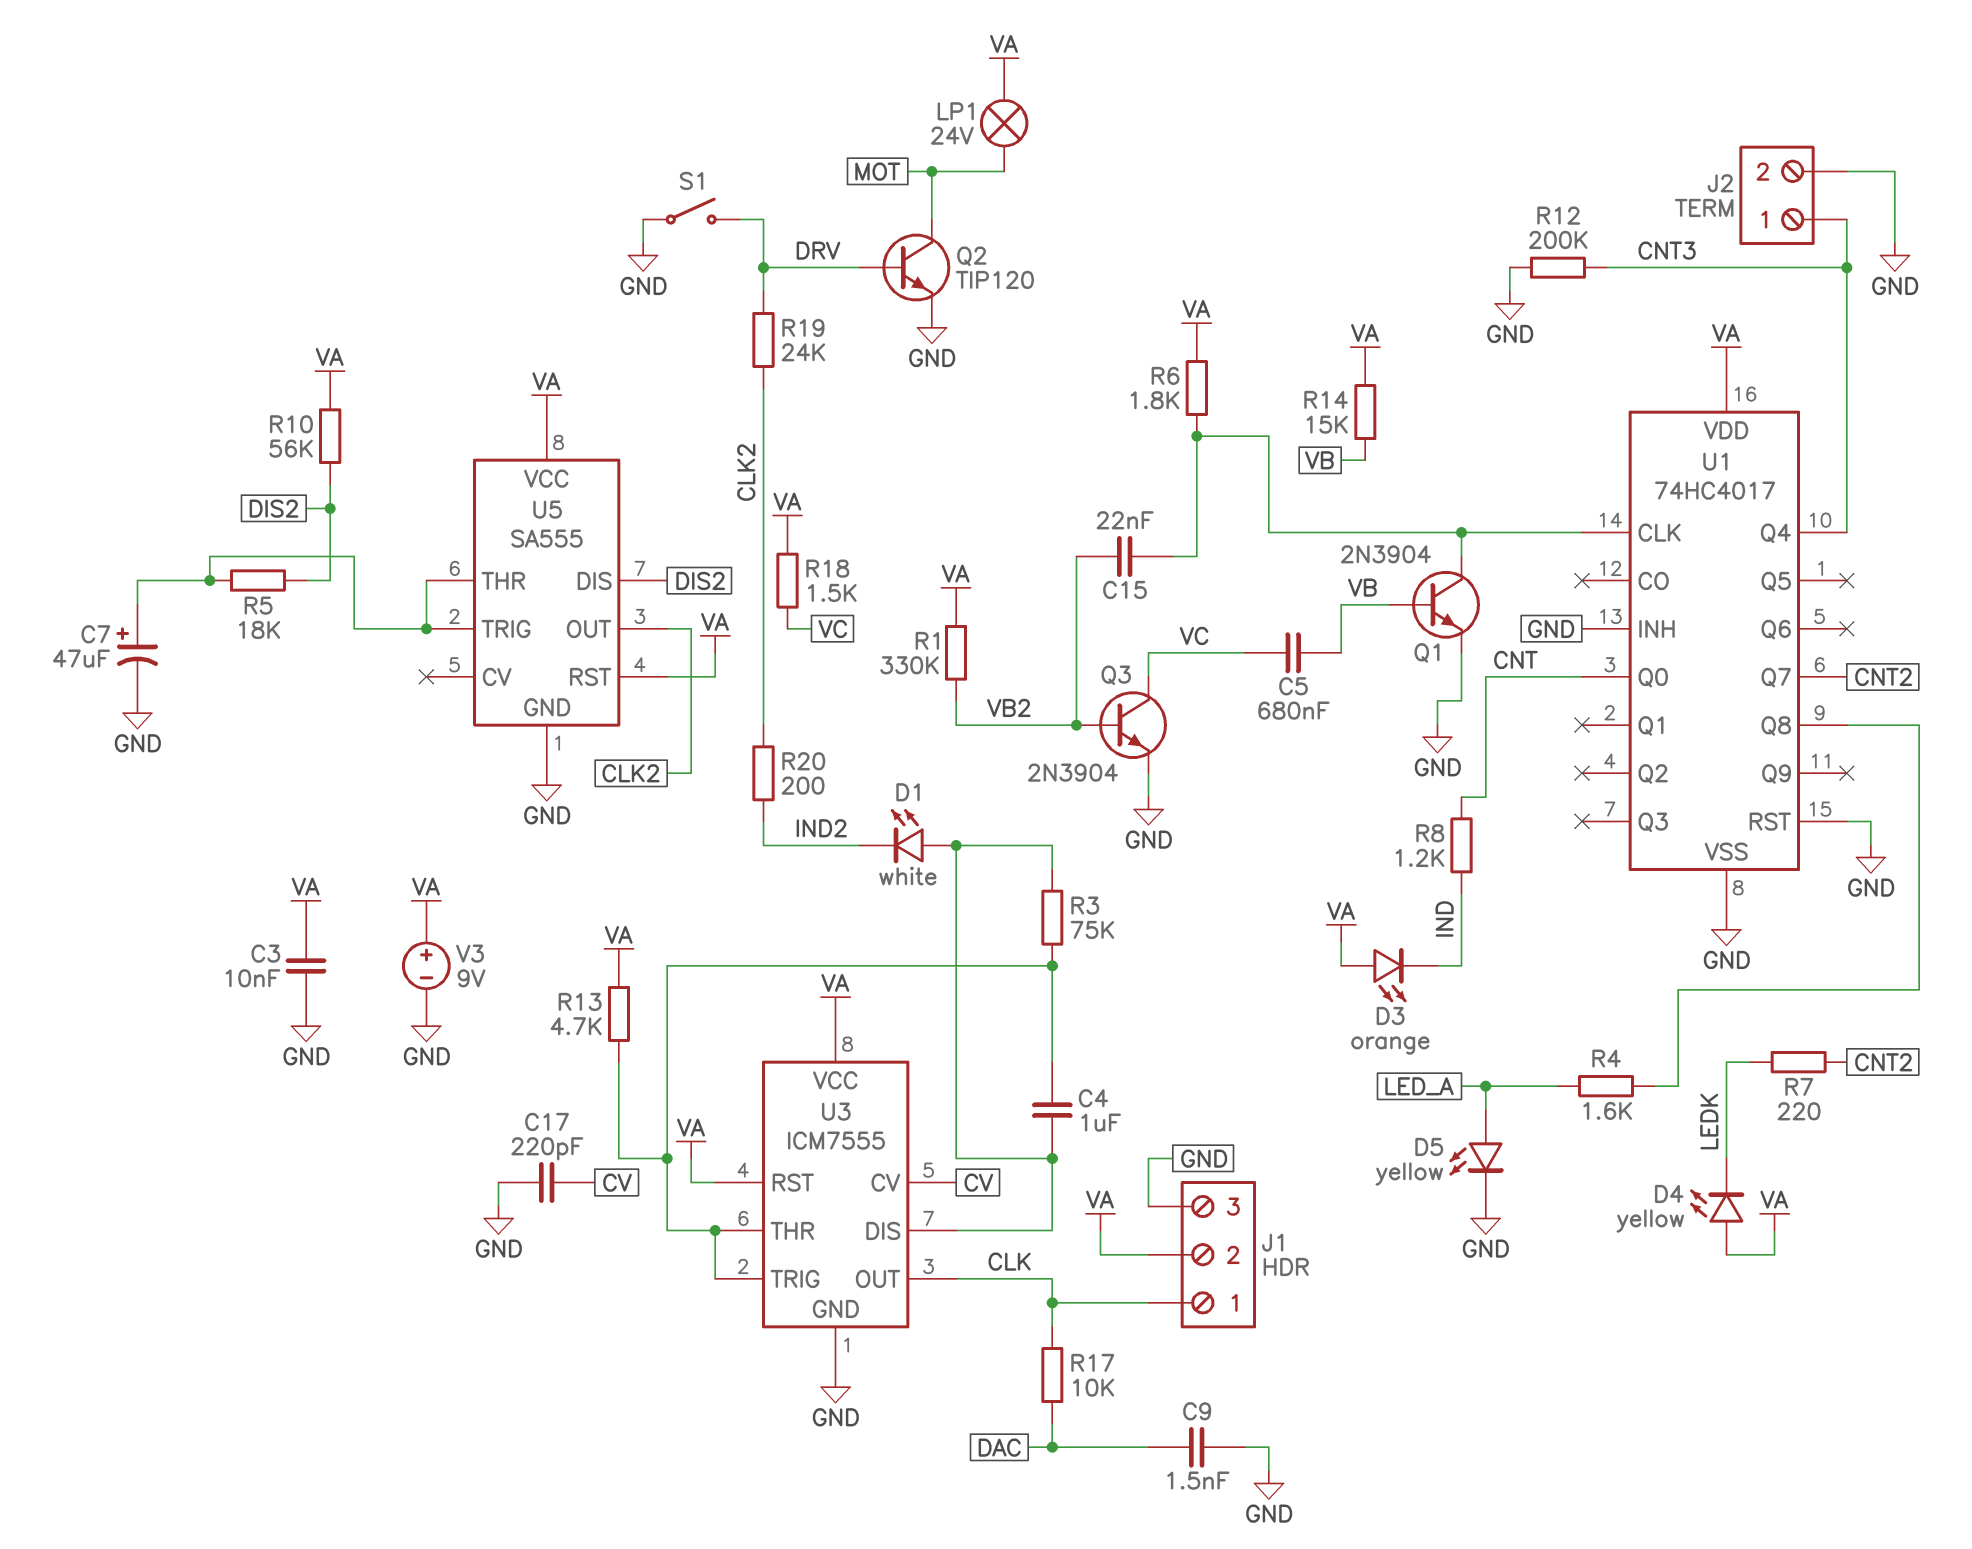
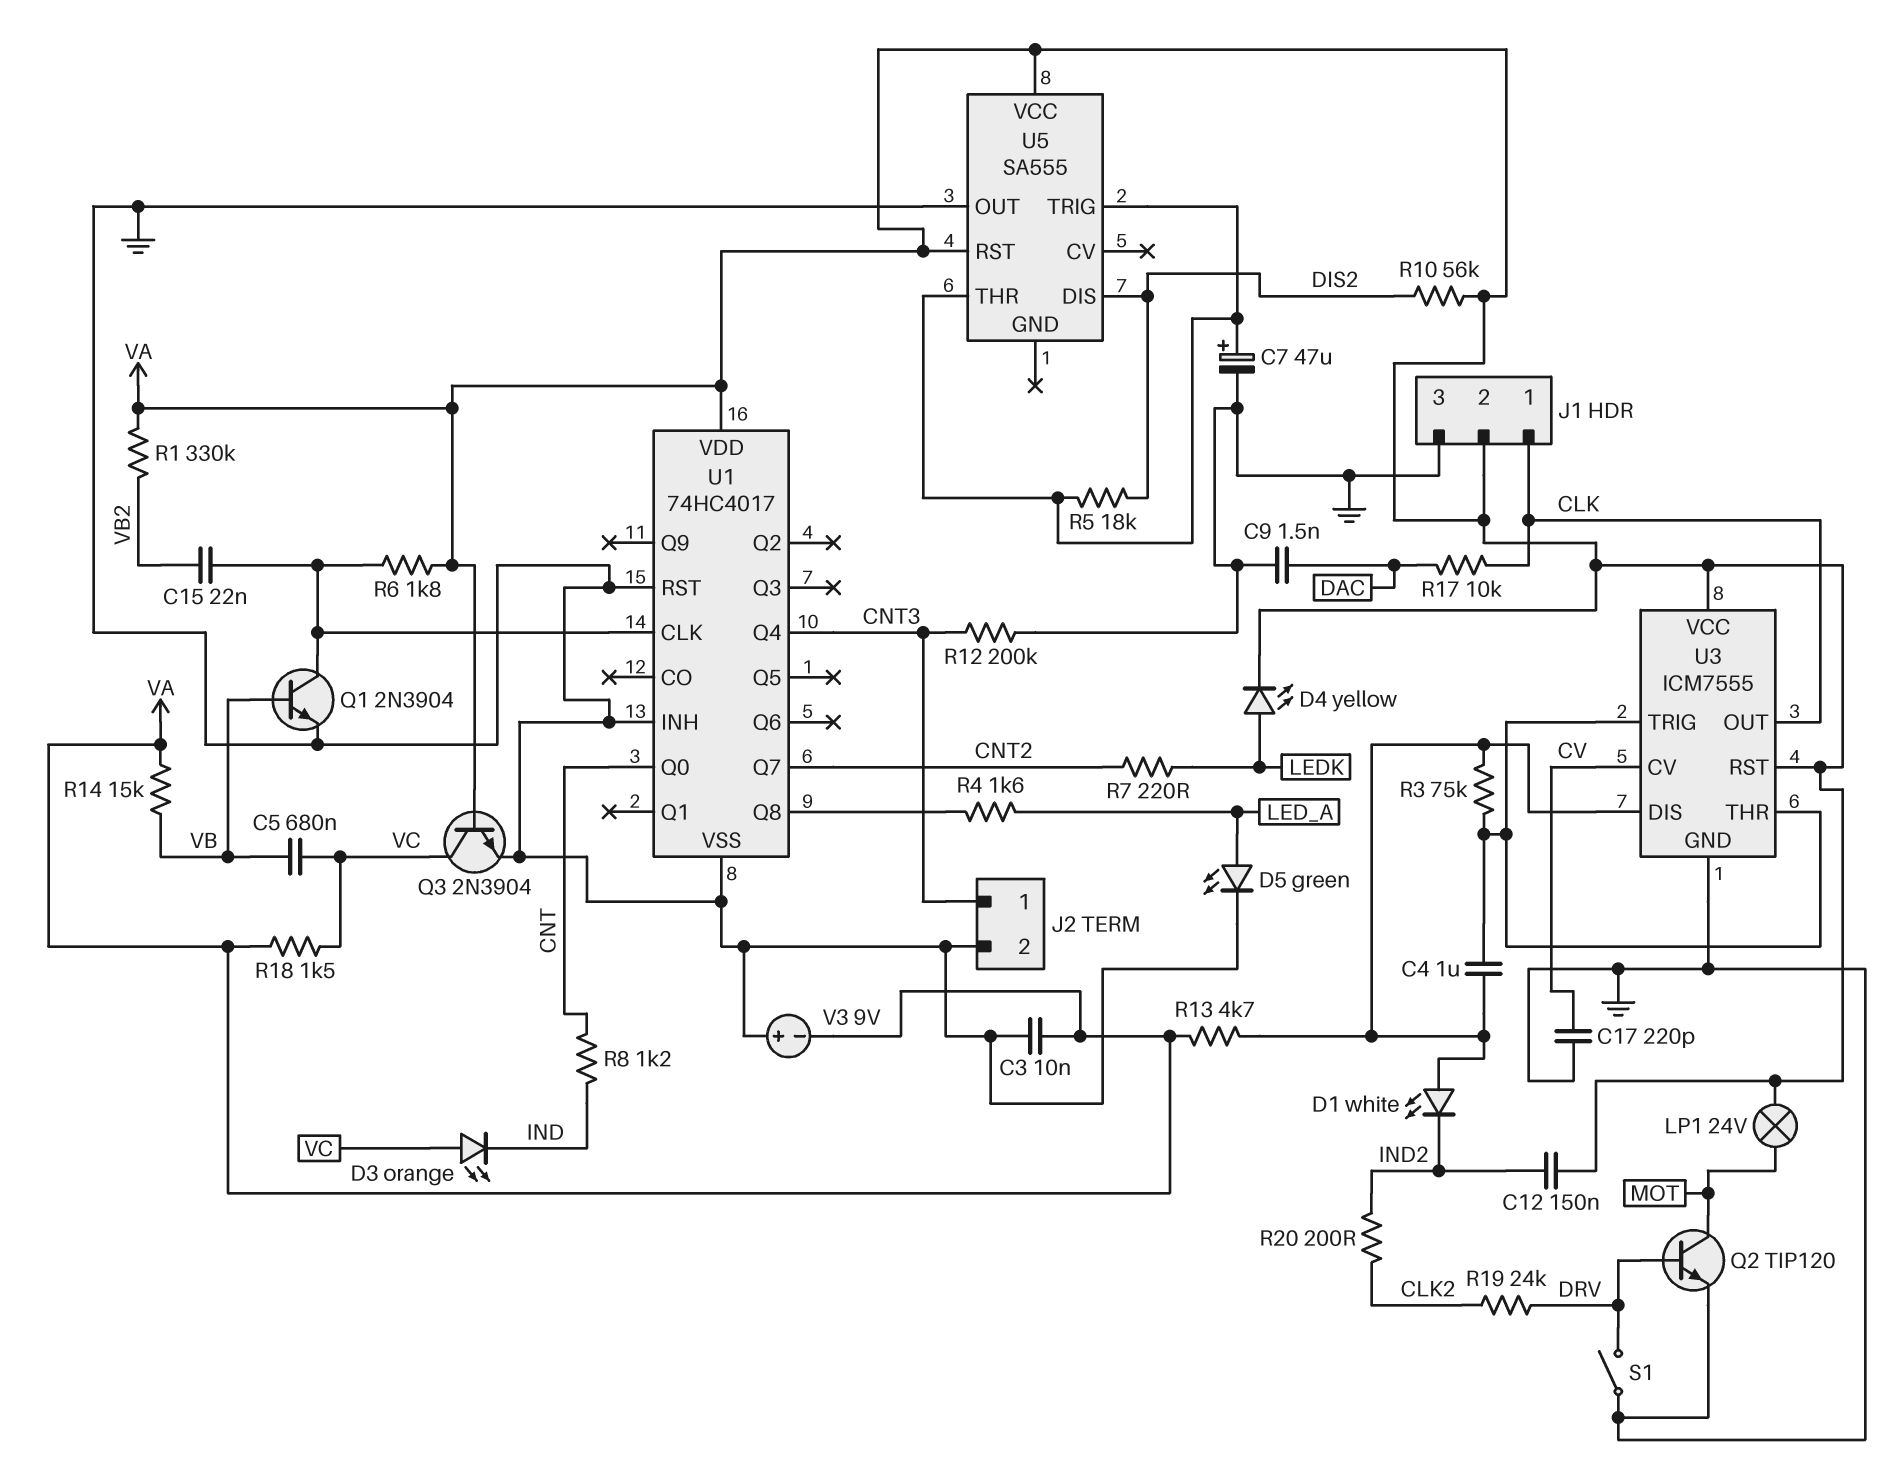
C12: none -> 150nF (IND2, VA)
D3: LED orange (A VA, K IND) -> LED orange (A VC, K IND)
D4: LED yellow (A VA, K LEDK) -> LED yellow (A LEDK, K VA)
D5: LED yellow (A LED_A, K GND) -> LED green (A LED_A, K GND)
Q3: NPN 2N3904 (B VB2, C VC, E GND) -> NPN 2N3904 (B VA, C VC, E GND)
R13: 4.7k (U3/THR, VA) -> 4.7k (U3/DIS, VA)
U5 pin GND: GND -> none
U5 pin OUT: CLK2 -> GND
V3: 9V (plus VA, minus GND) -> 9V (plus GND, minus VA)

